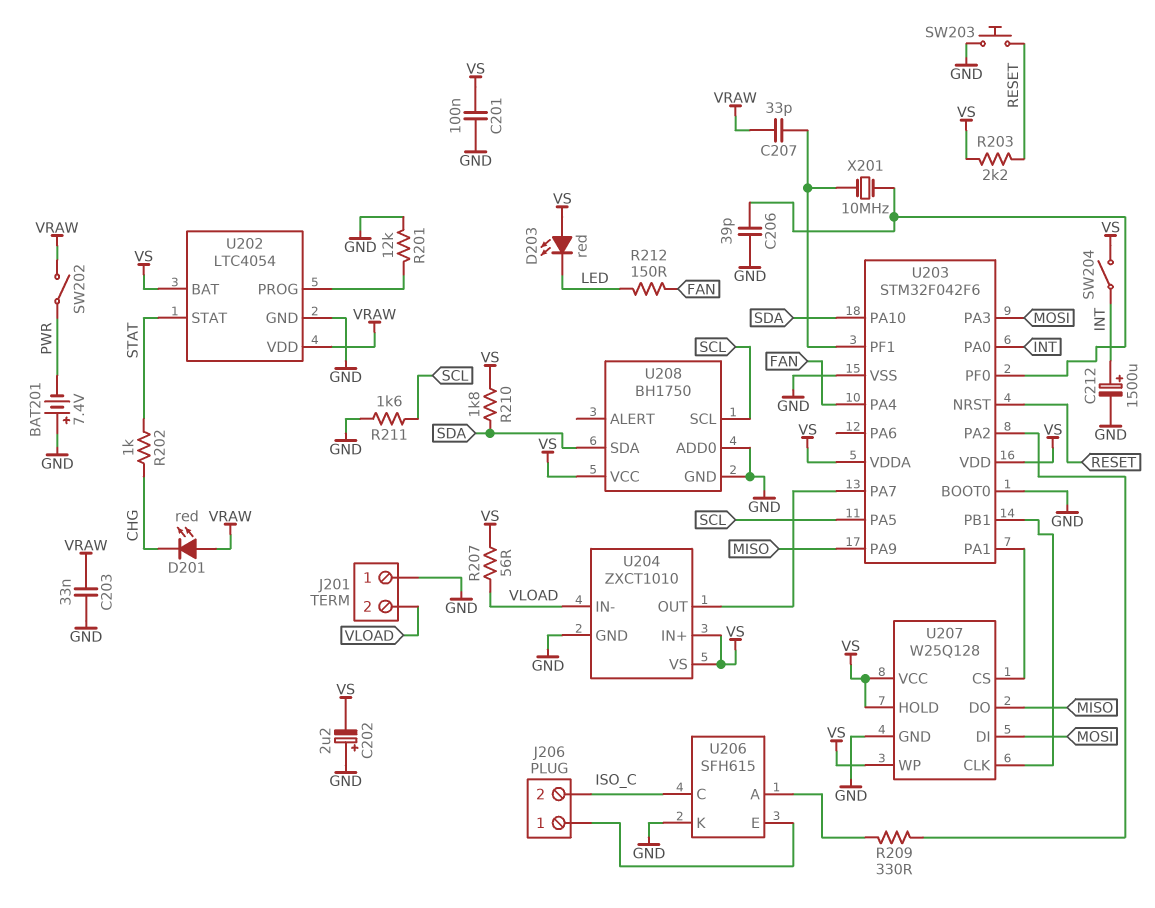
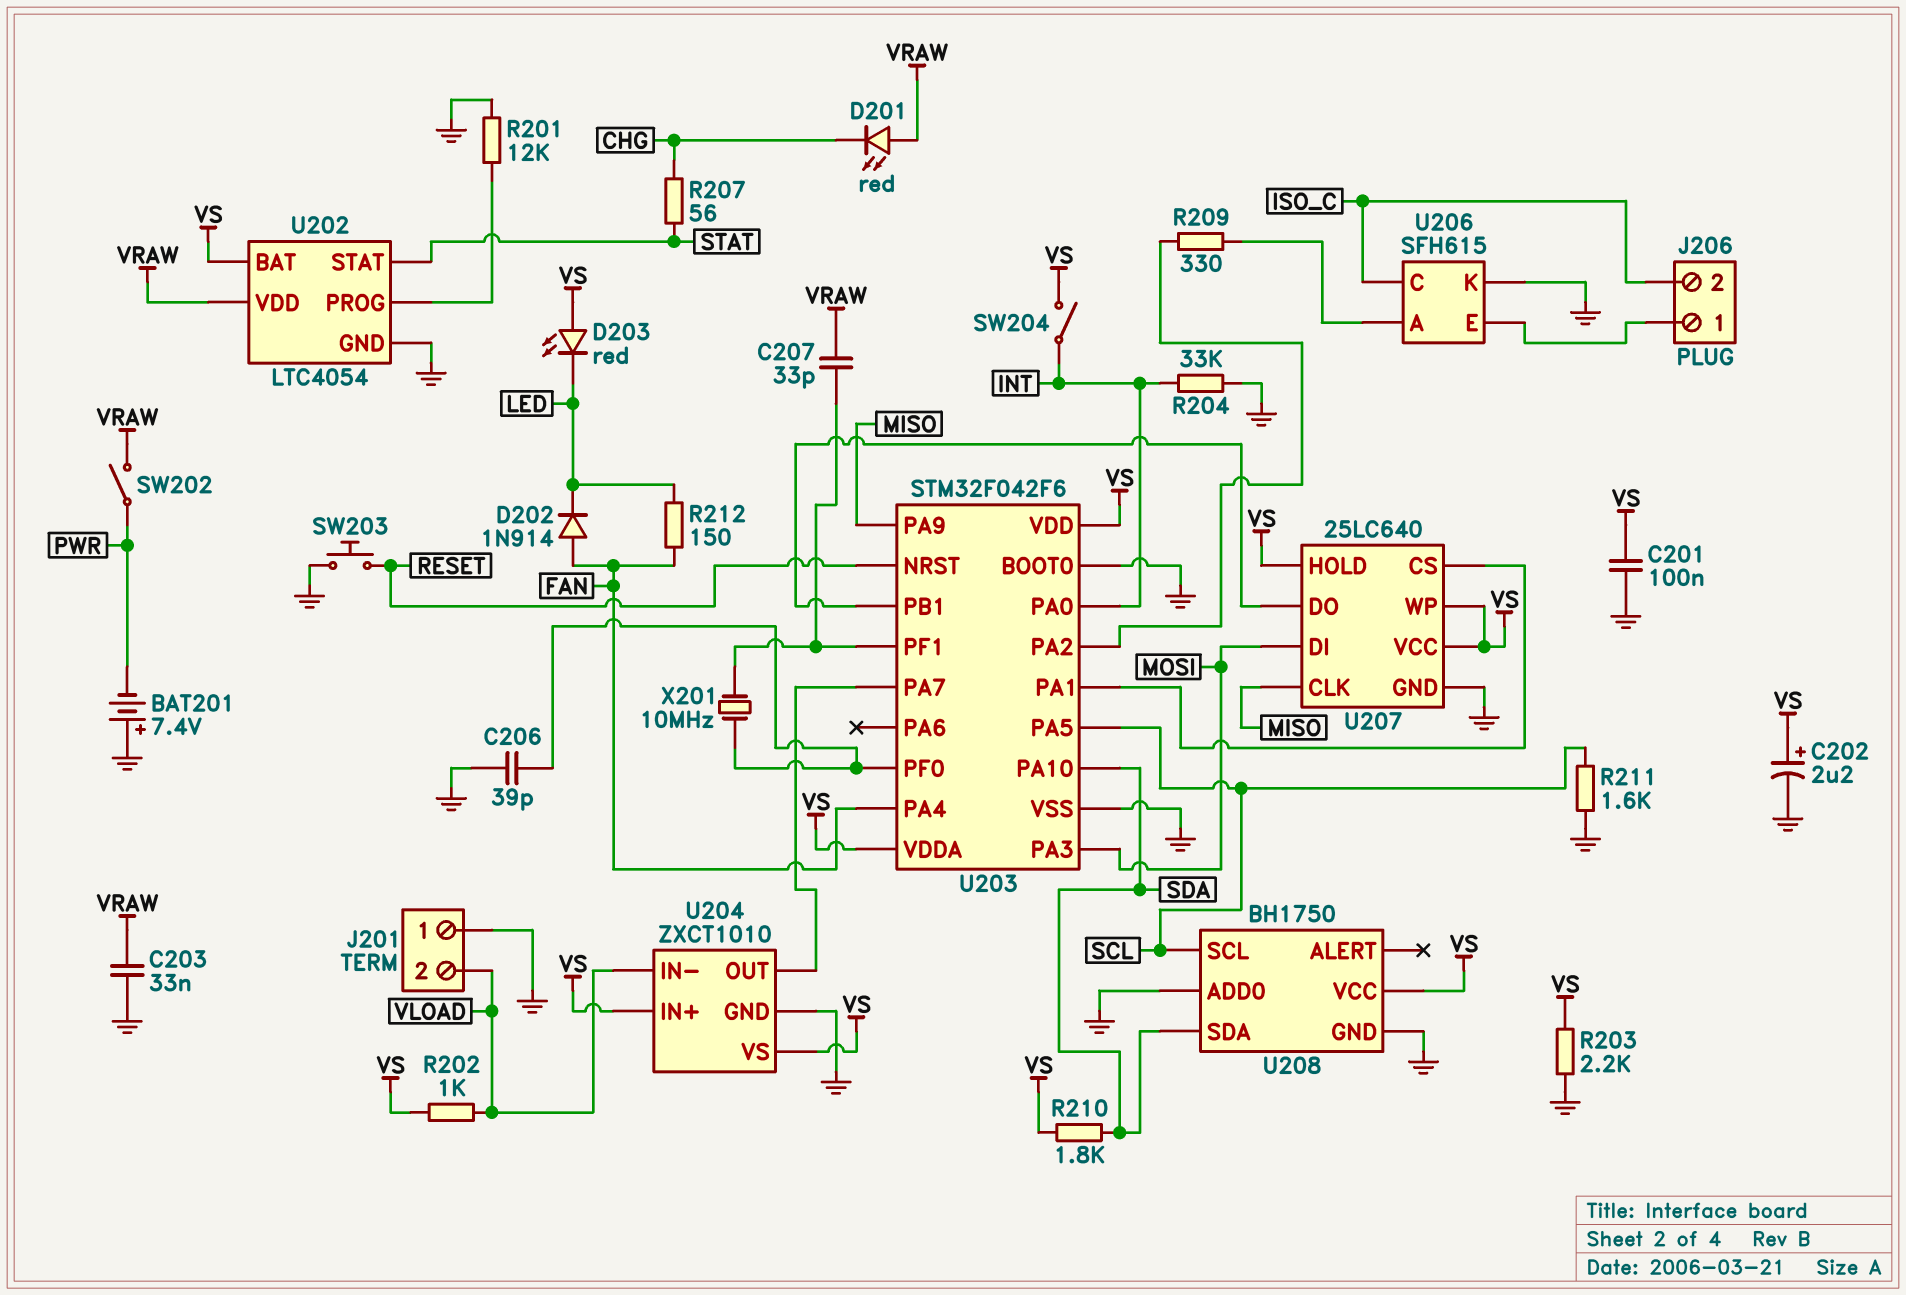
C202: 2.2uF (plus GND, minus VS) -> 2.2uF (plus VS, minus GND)
C212: 1500uF (plus INT, minus GND) -> none
D202: none -> diode 1N914 (A FAN, K LED)
R202: 1k (CHG, STAT) -> 1k (VLOAD, VS)
R203: 2.2k (RESET, VS) -> 2.2k (GND, VS)
R204: none -> 33k (GND, INT)
R207: 56 (VLOAD, VS) -> 56 (CHG, STAT)
U207: W25Q128 -> 25LC640
U207 pin CLK: U203/PB1 -> MISO
U207 pin DO: MISO -> U203/PB1

